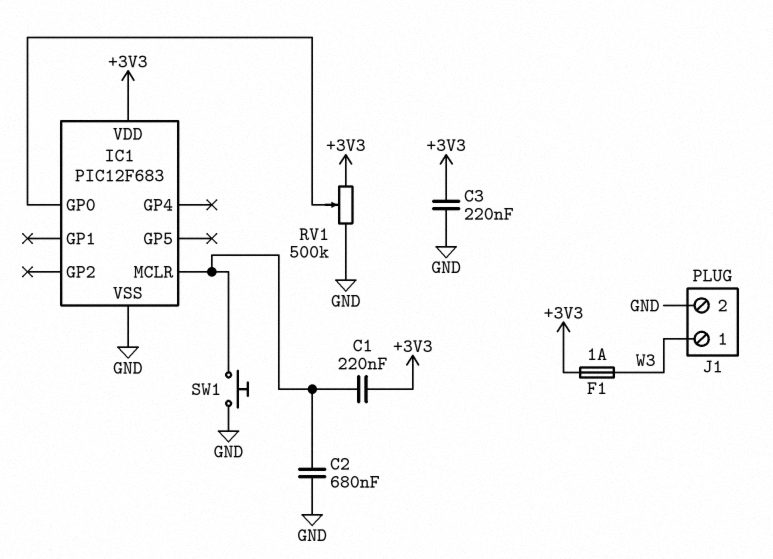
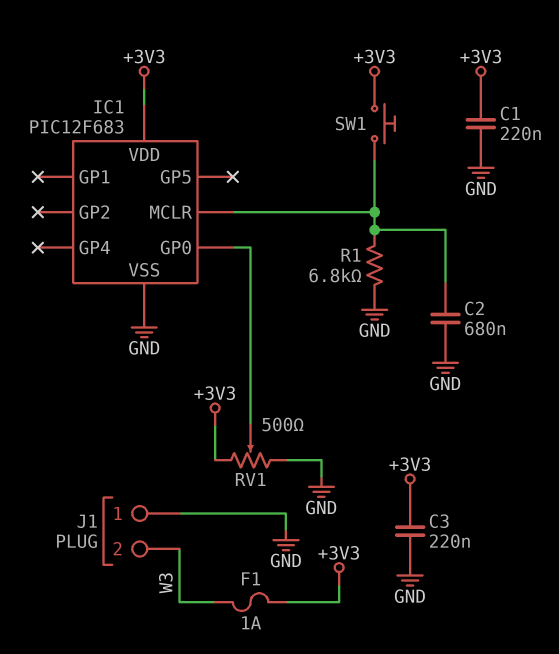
C1: 220nF (+3V3, IC1/MCLR) -> 220nF (+3V3, GND)
J1 pin 1: W3 -> GND
J1 pin 2: GND -> W3
R1: none -> 6.8k (GND, IC1/MCLR)
RV1: 500k (+3V3, GND, wiper IC1/GP0) -> 500 (+3V3, GND, wiper IC1/GP0)
SW1: button (GND, IC1/MCLR) -> button (+3V3, IC1/MCLR)

